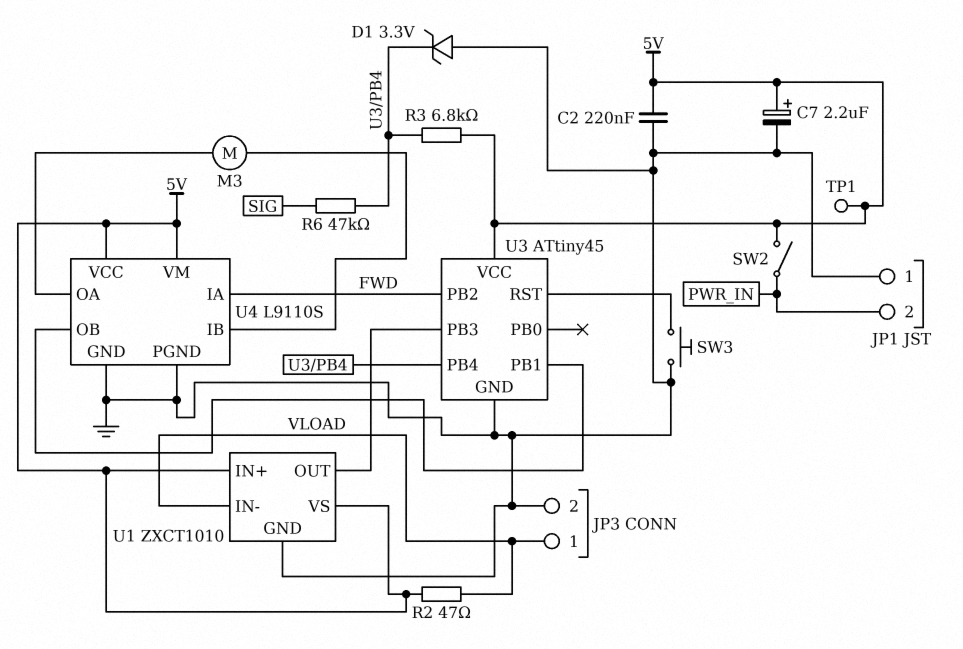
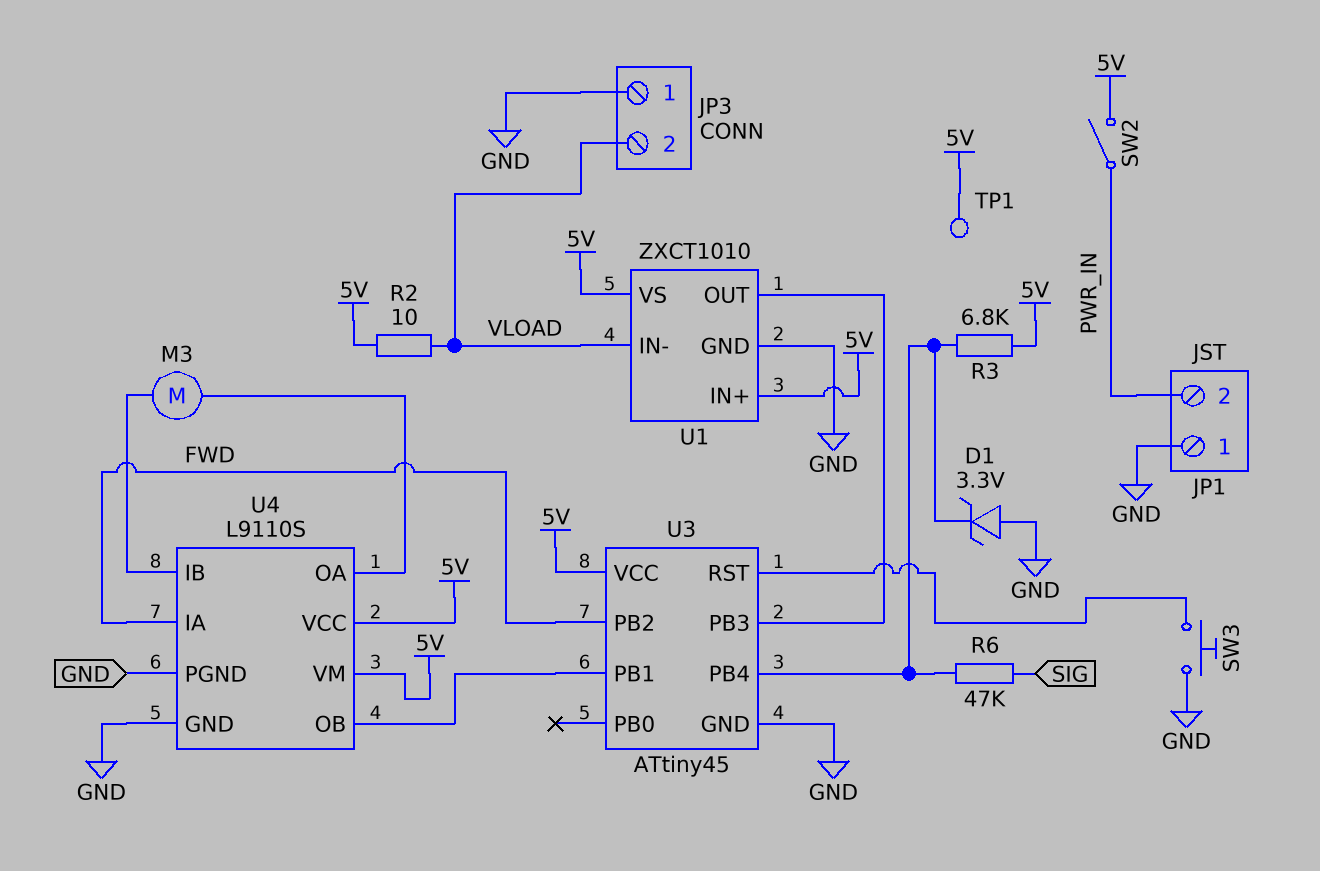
C2: 220nF (5V, GND) -> none
C7: 2.2uF (plus 5V, minus GND) -> none
JP3 pin 1: VLOAD -> GND
JP3 pin 2: GND -> VLOAD
R2: 47 (5V, VLOAD) -> 10 (5V, VLOAD)

